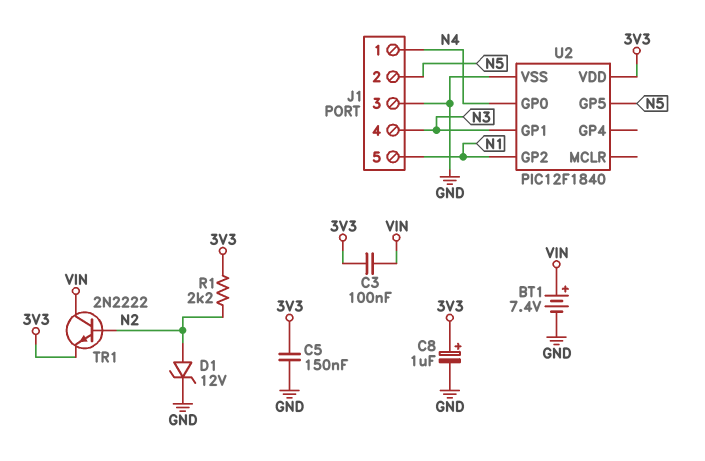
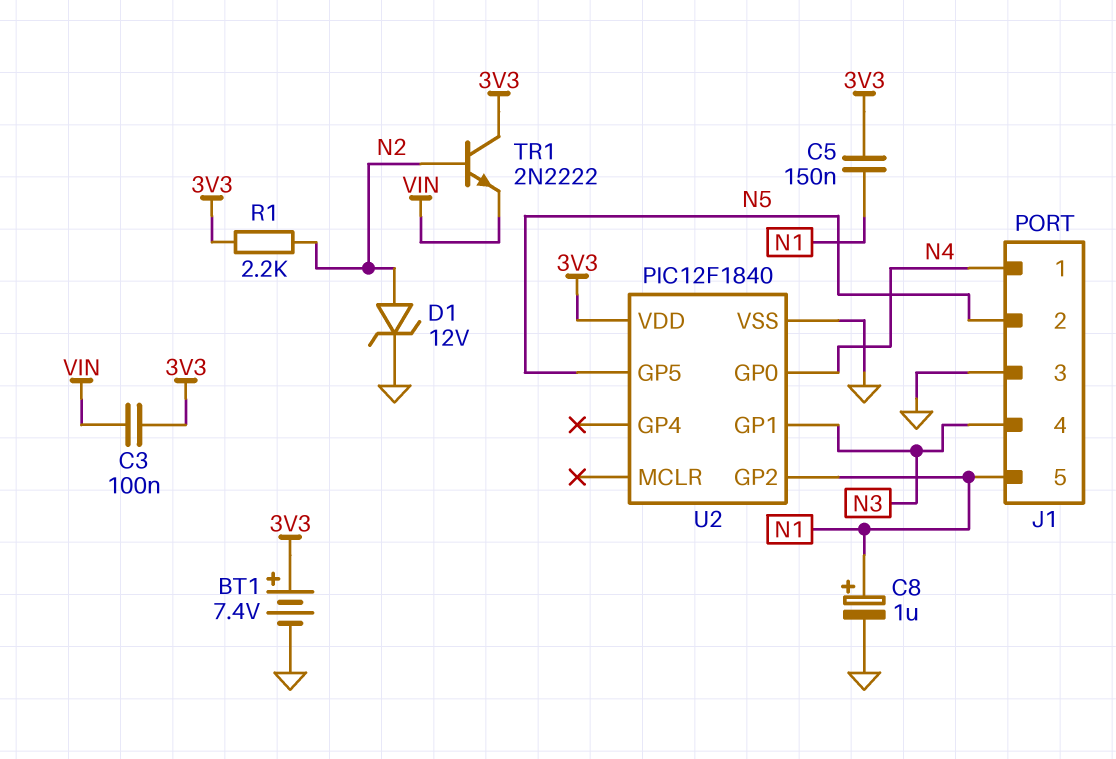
BT1: 7.4V (plus VIN, minus GND) -> 7.4V (plus 3V3, minus GND)
C5: 150nF (3V3, GND) -> 150nF (3V3, N1)
C8: 1uF (plus 3V3, minus GND) -> 1uF (plus N1, minus GND)
TR1: NPN 2N2222 (B N2, C VIN, E 3V3) -> NPN 2N2222 (B N2, C 3V3, E VIN)

